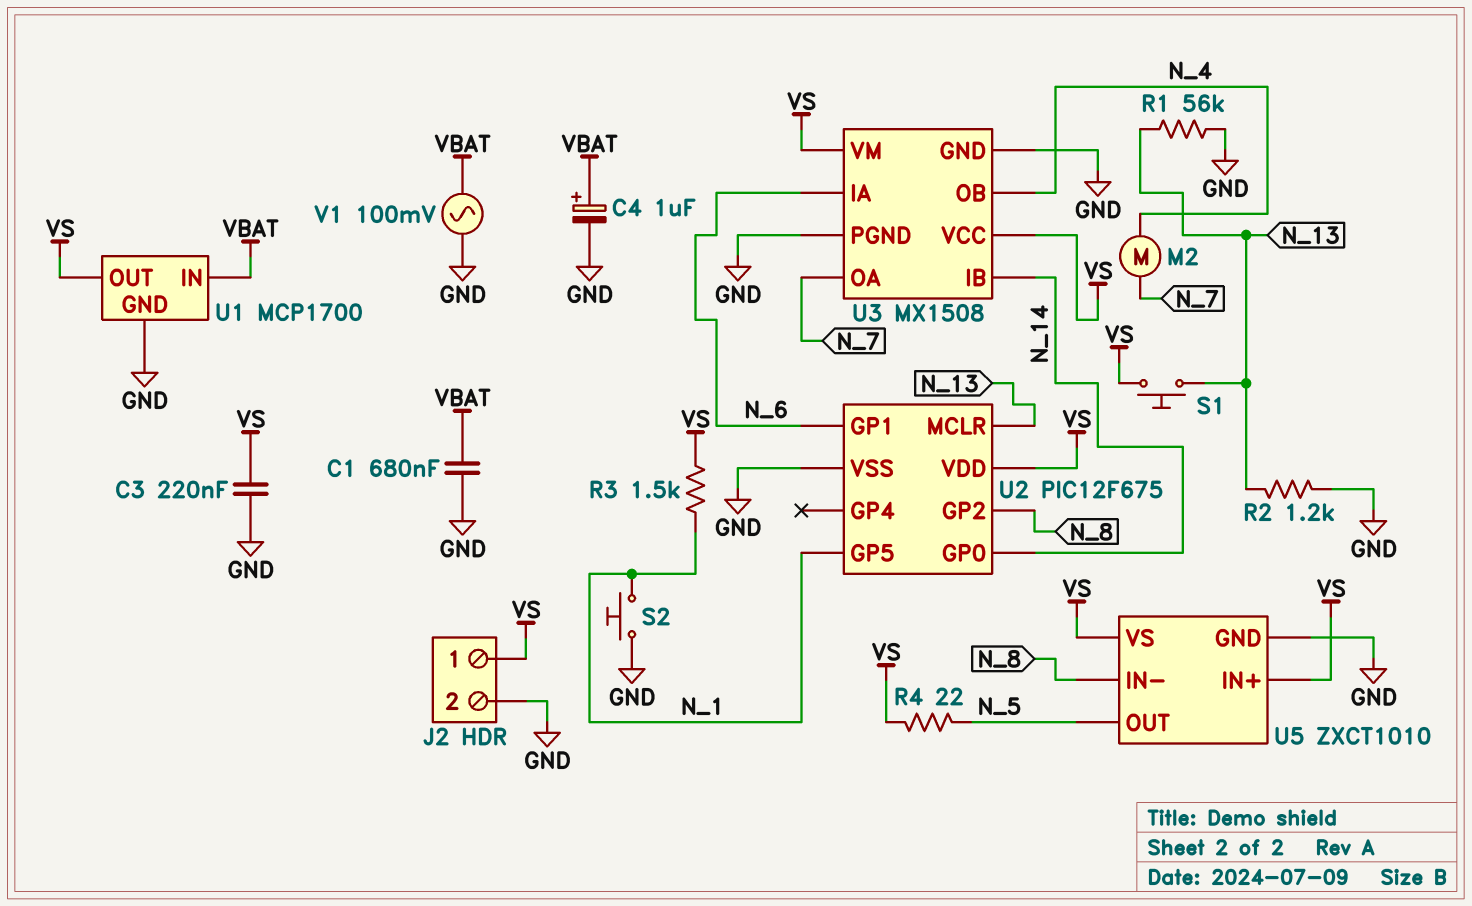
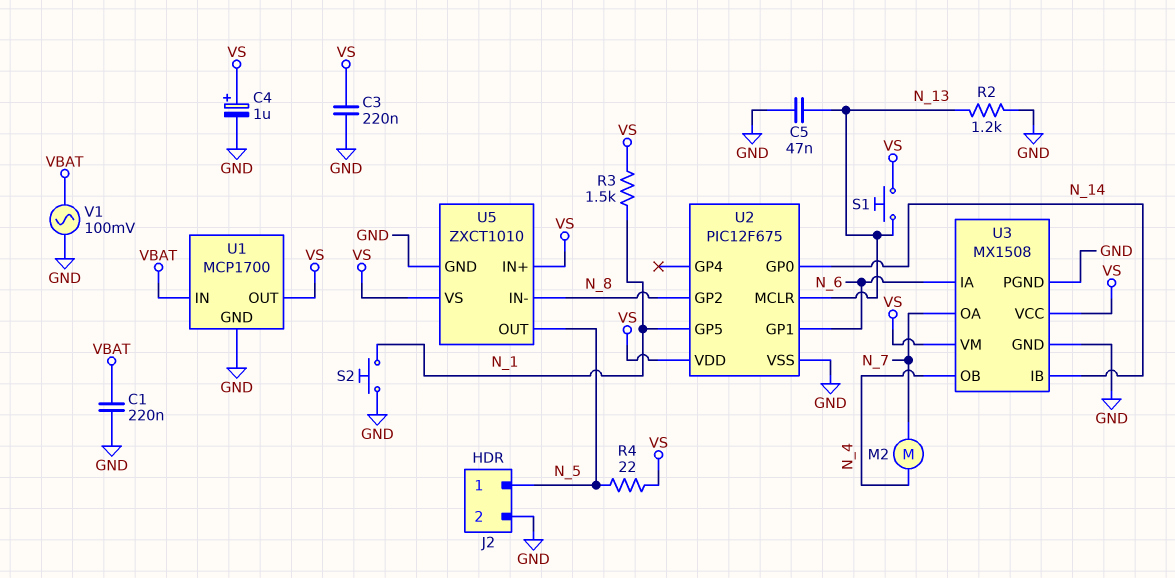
C1: 680nF (GND, VBAT) -> 220nF (GND, VBAT)
C4: 1uF (plus VBAT, minus GND) -> 1uF (plus VS, minus GND)
C5: none -> 47nF (GND, N_13)
J2 pin 1: VS -> N_5
R1: 56k (GND, N_13) -> none

